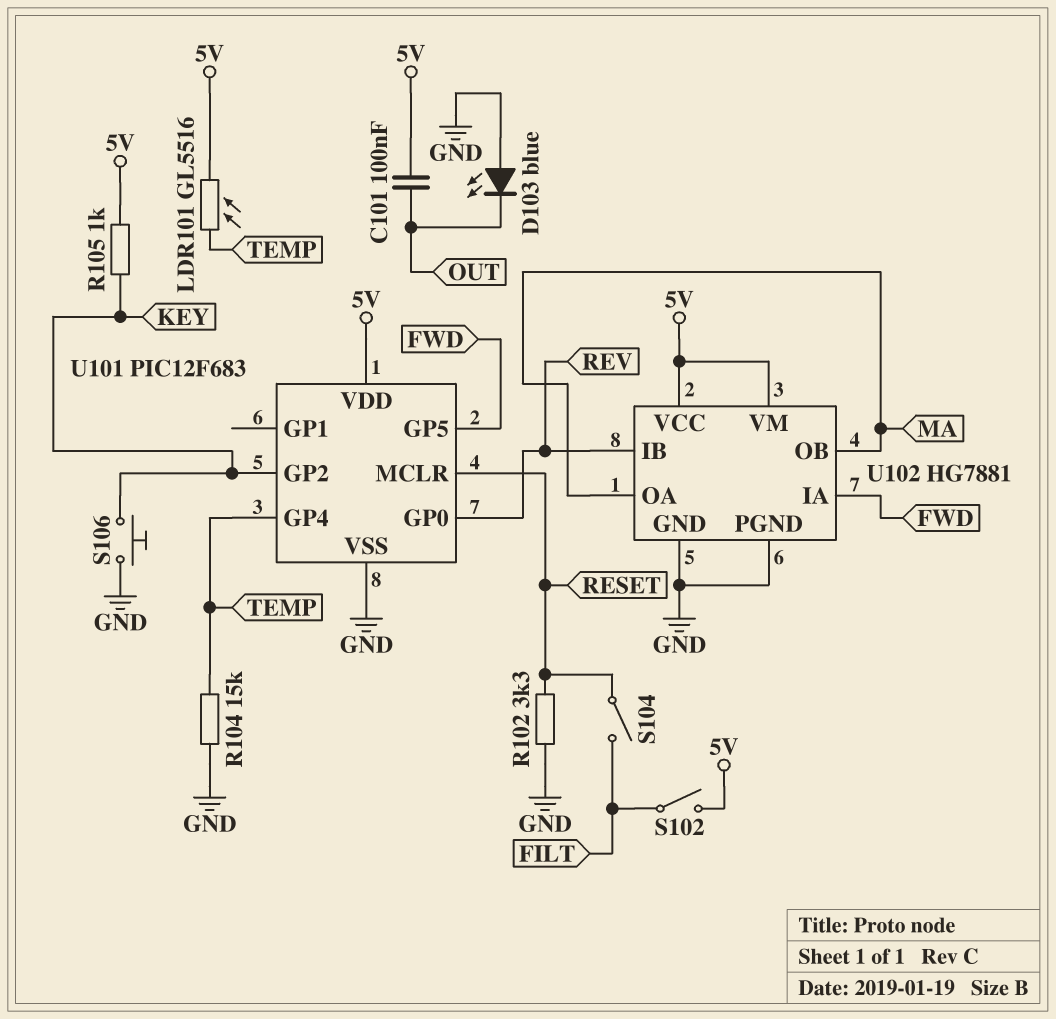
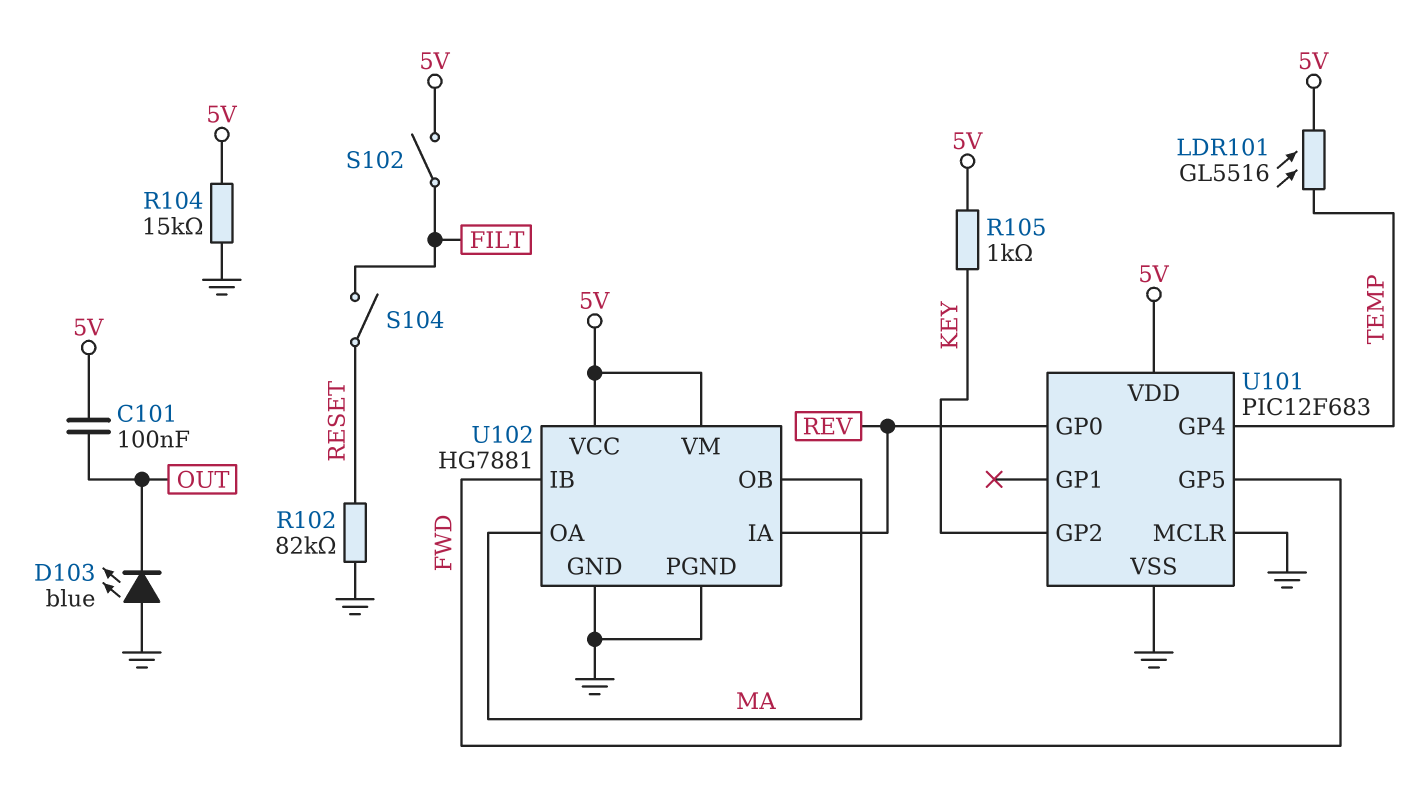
R102: 3.3k (GND, RESET) -> 82k (GND, RESET)
R104: 15k (GND, TEMP) -> 15k (5V, GND)
S106: button (GND, KEY) -> none
U101 pin MCLR: RESET -> GND
U102 pin IA: FWD -> REV
U102 pin IB: REV -> FWD

